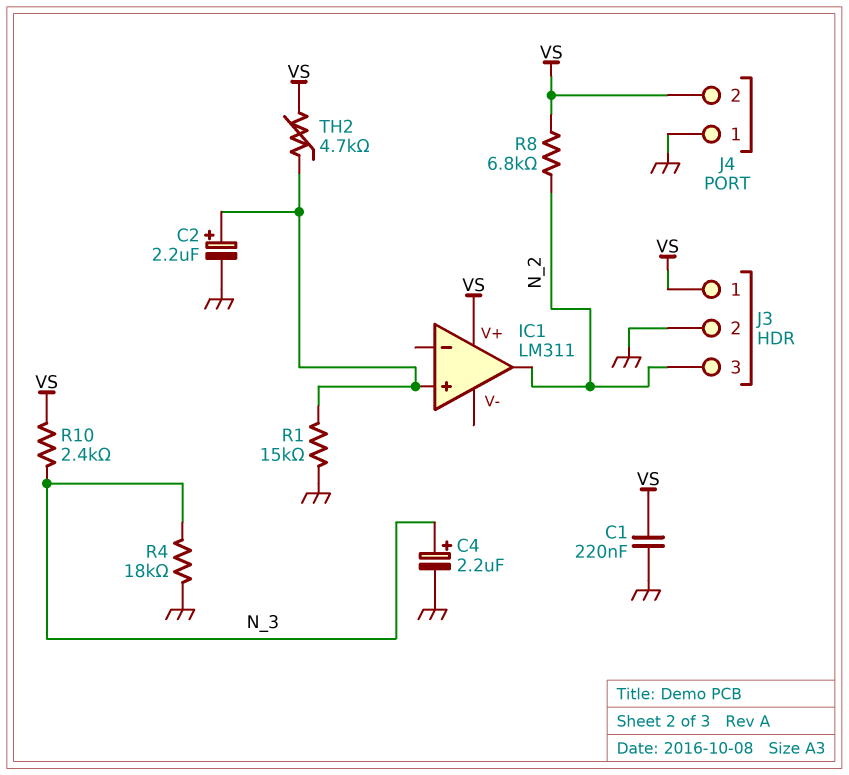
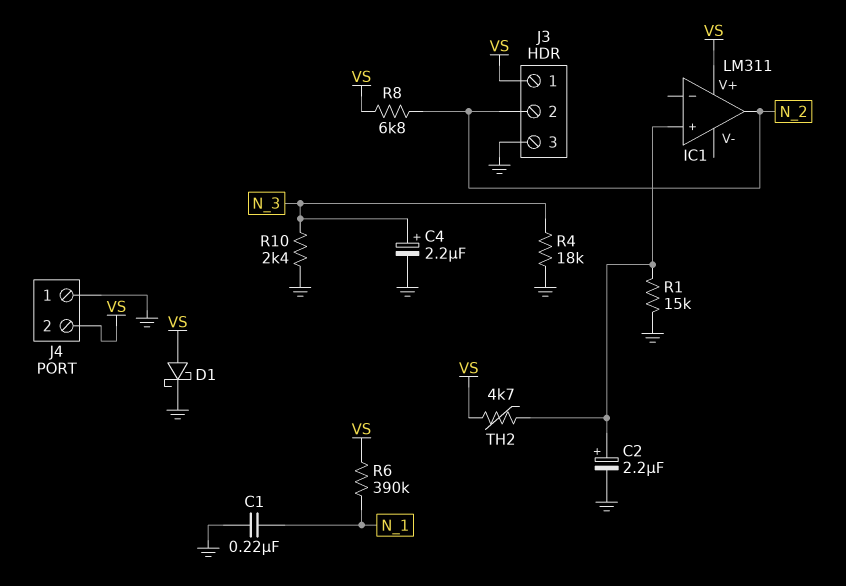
C1: 220nF (GND, VS) -> 220nF (GND, N_1)
D1: none -> schottky (A VS, K GND)
J3 pin 2: GND -> N_2
J3 pin 3: N_2 -> GND
R6: none -> 390k (N_1, VS)
R10: 2.4k (N_3, VS) -> 2.4k (GND, N_3)

